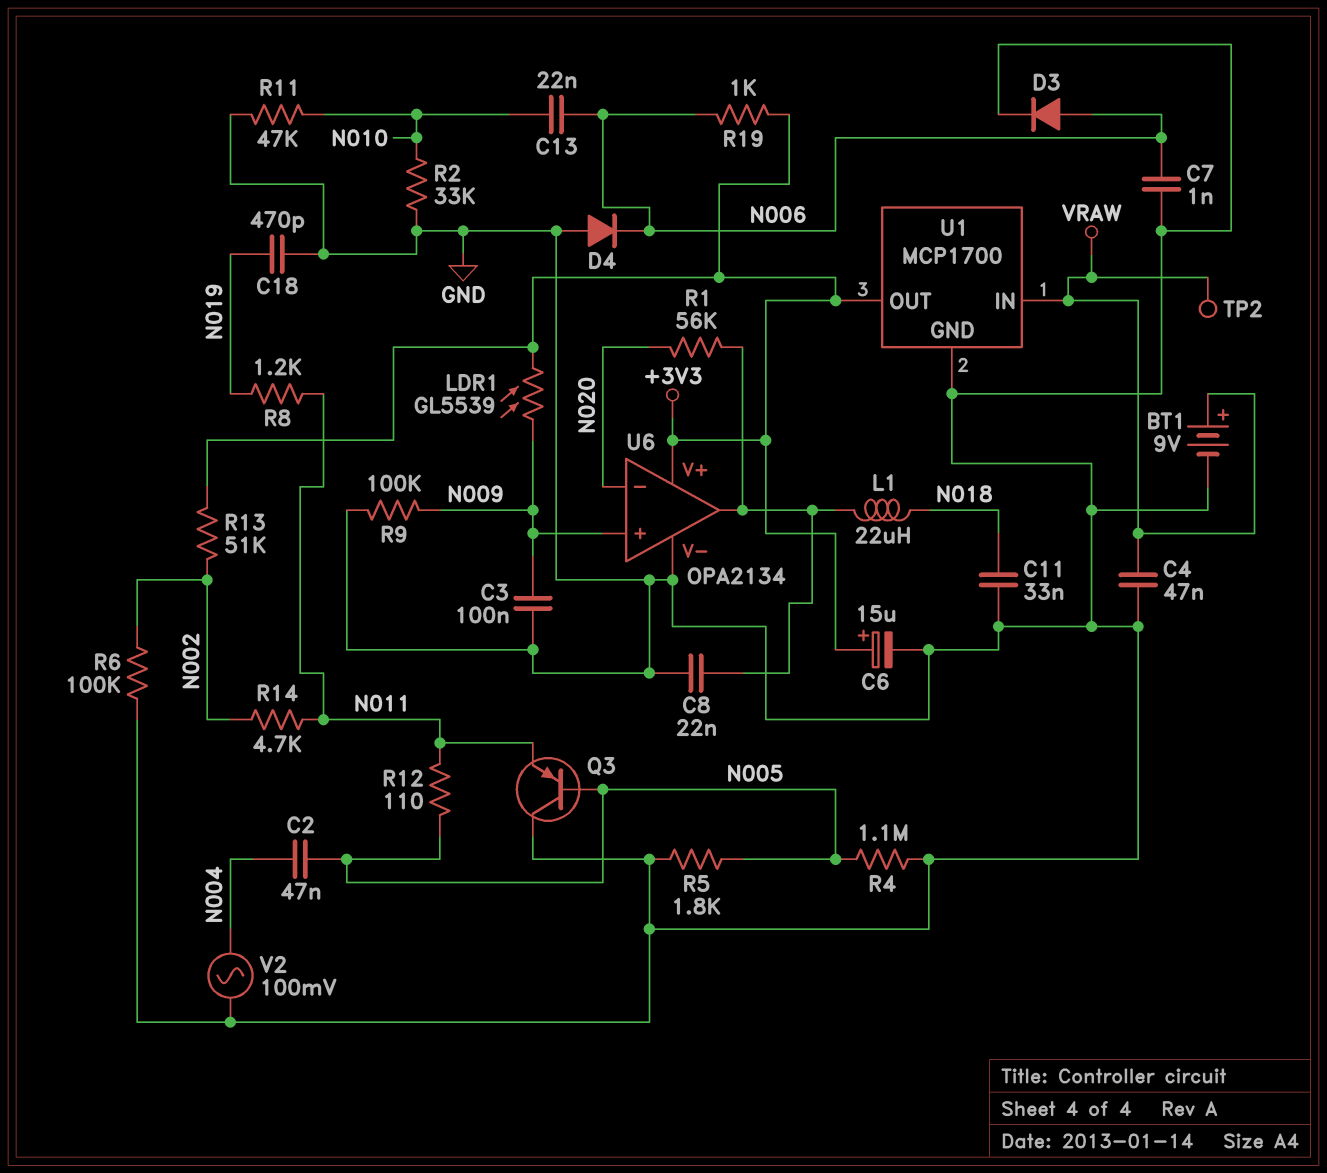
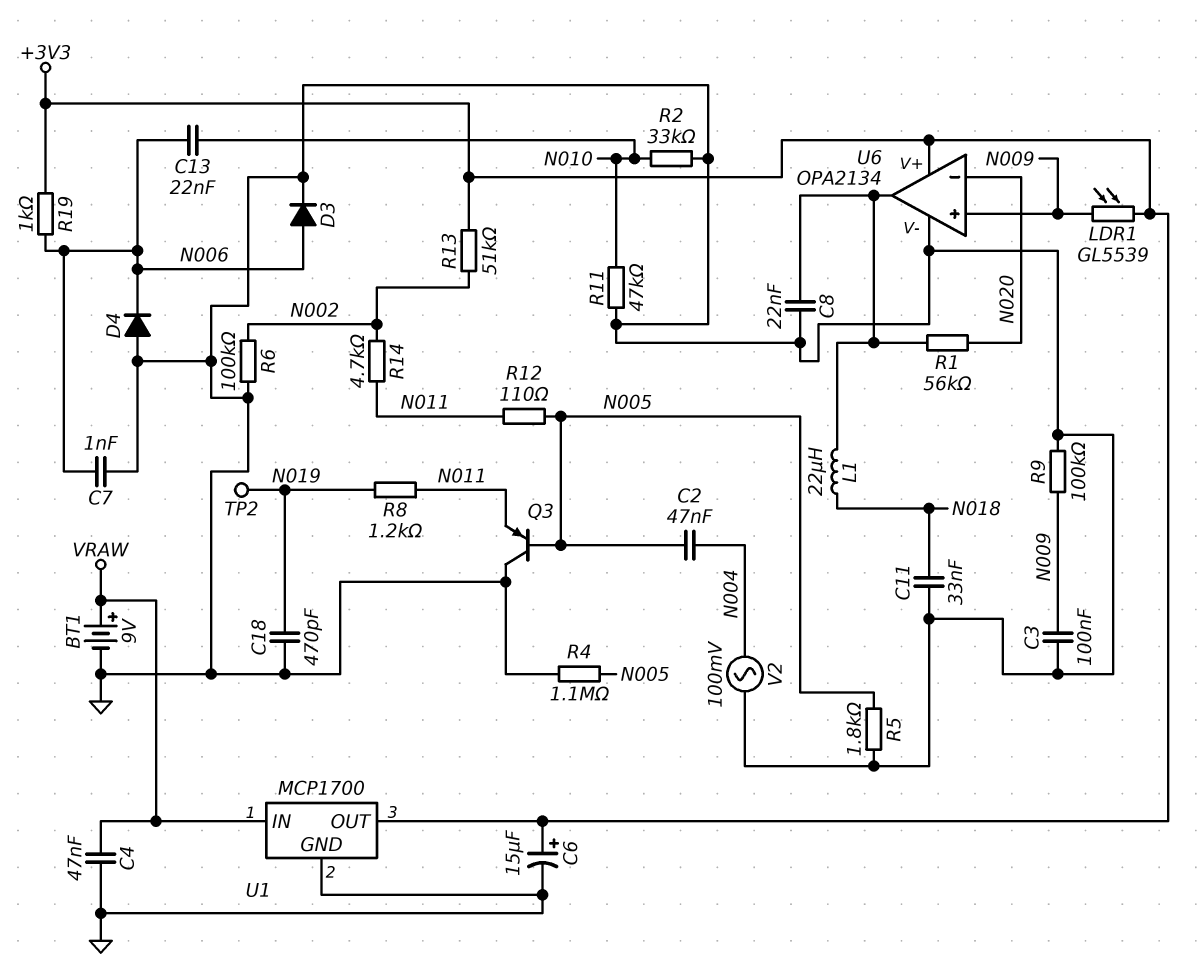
TP2: test point (VRAW) -> test point (N019)

